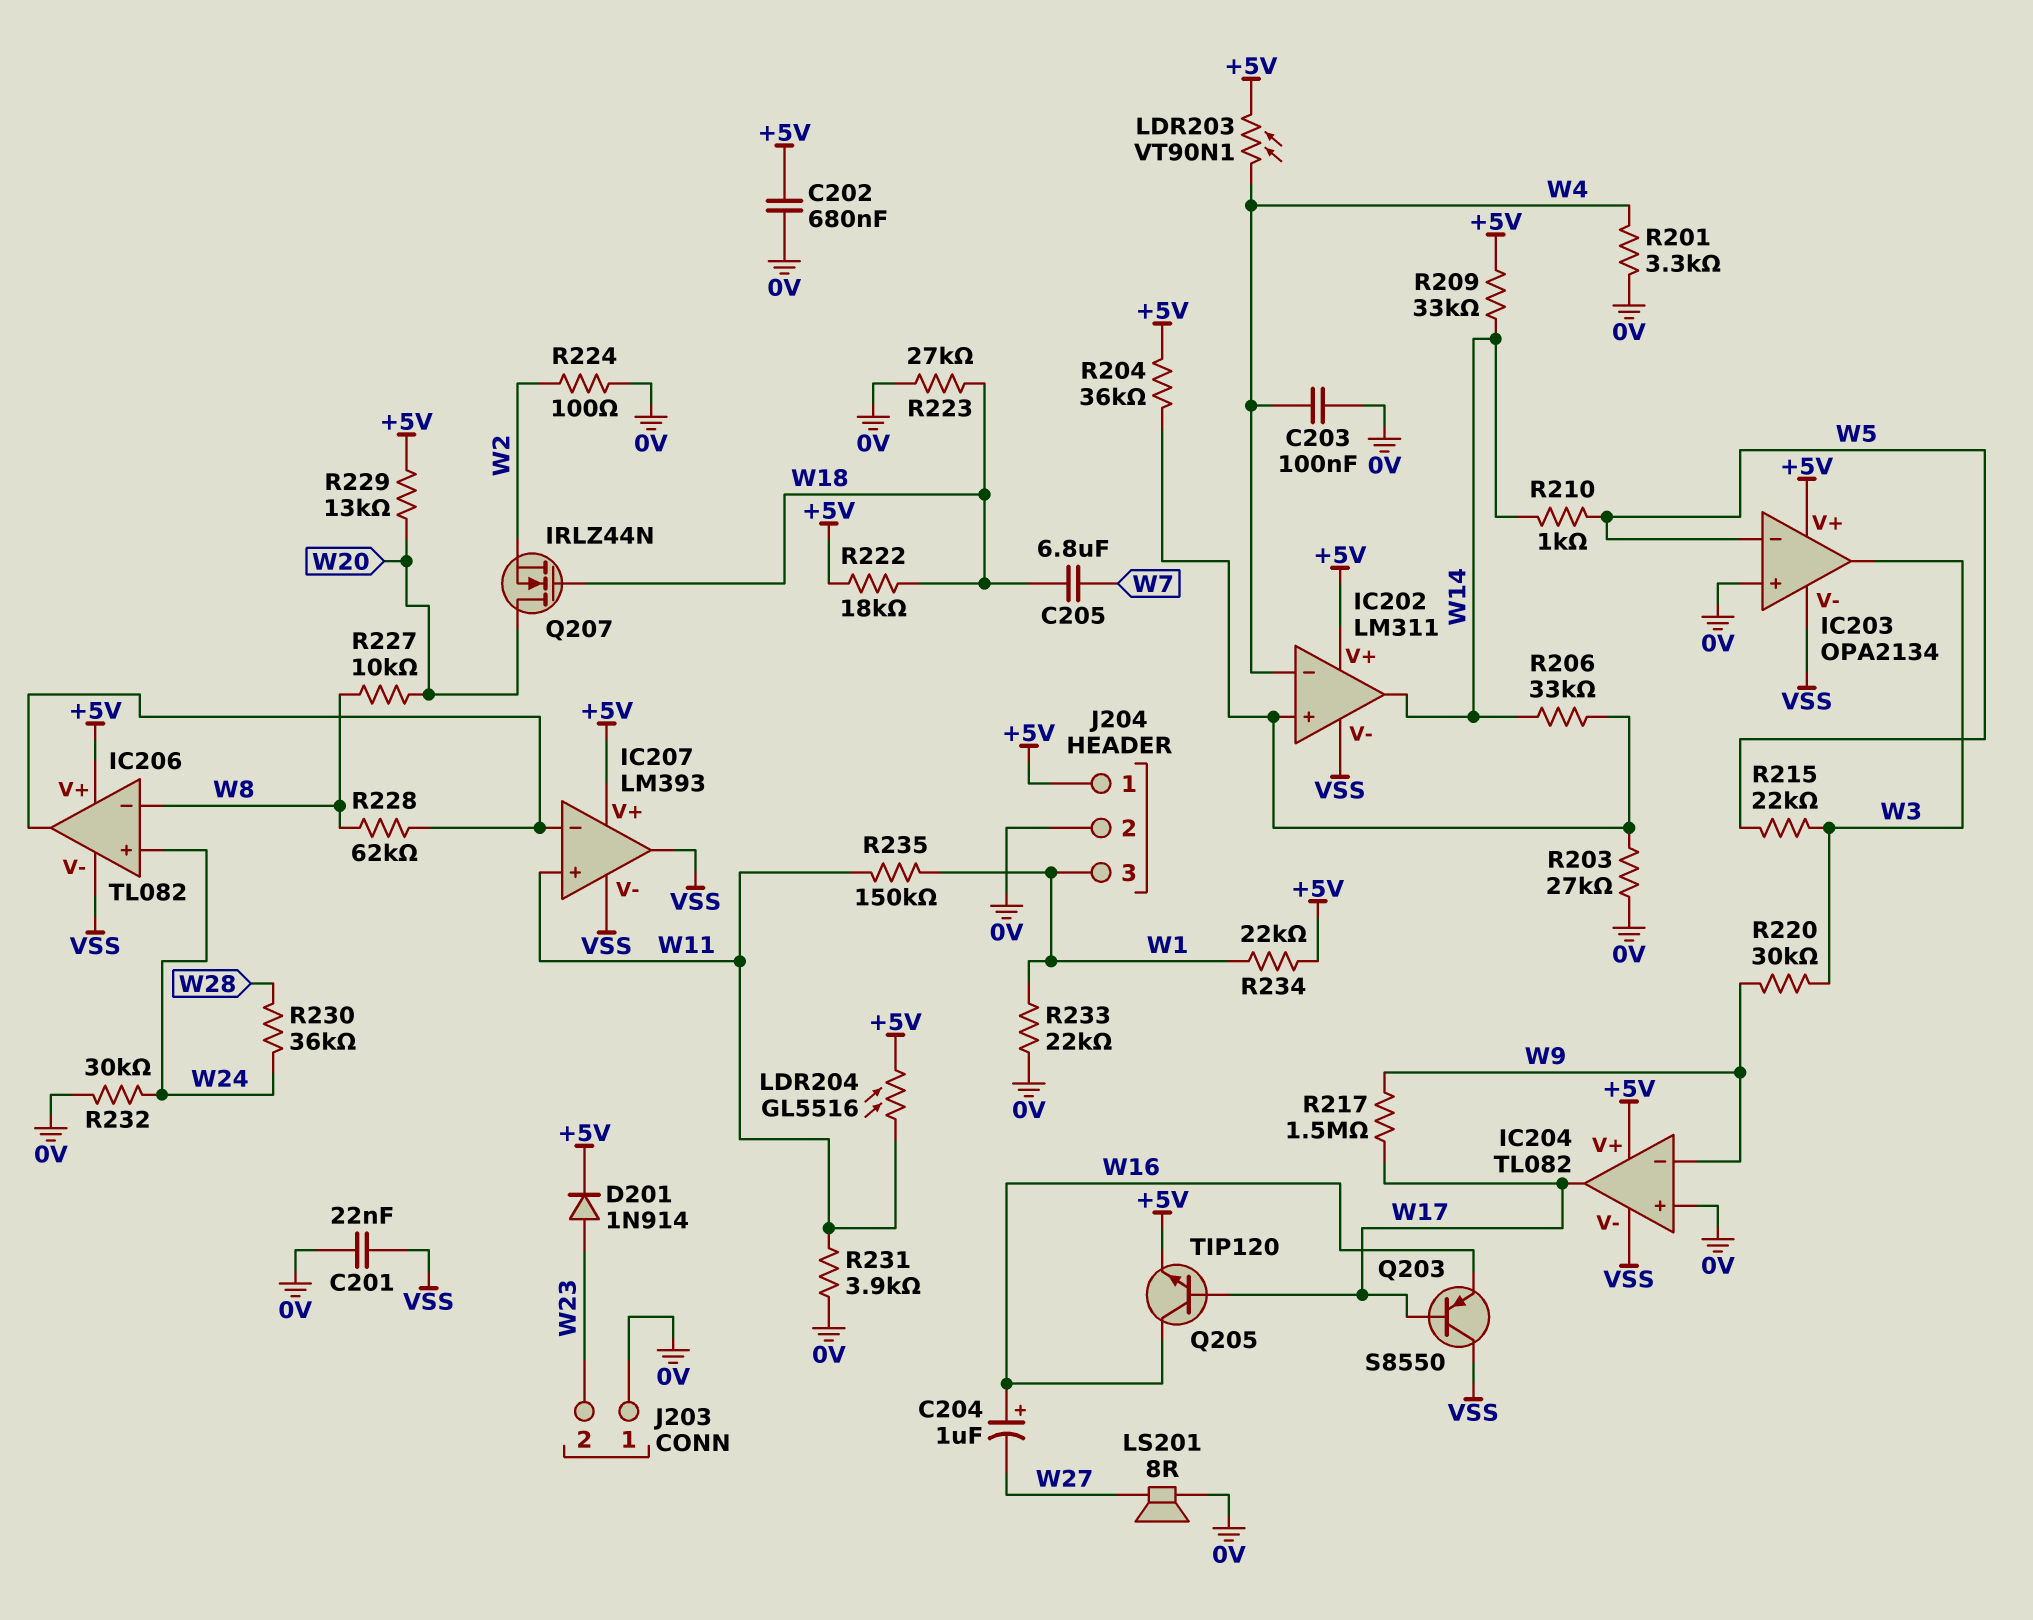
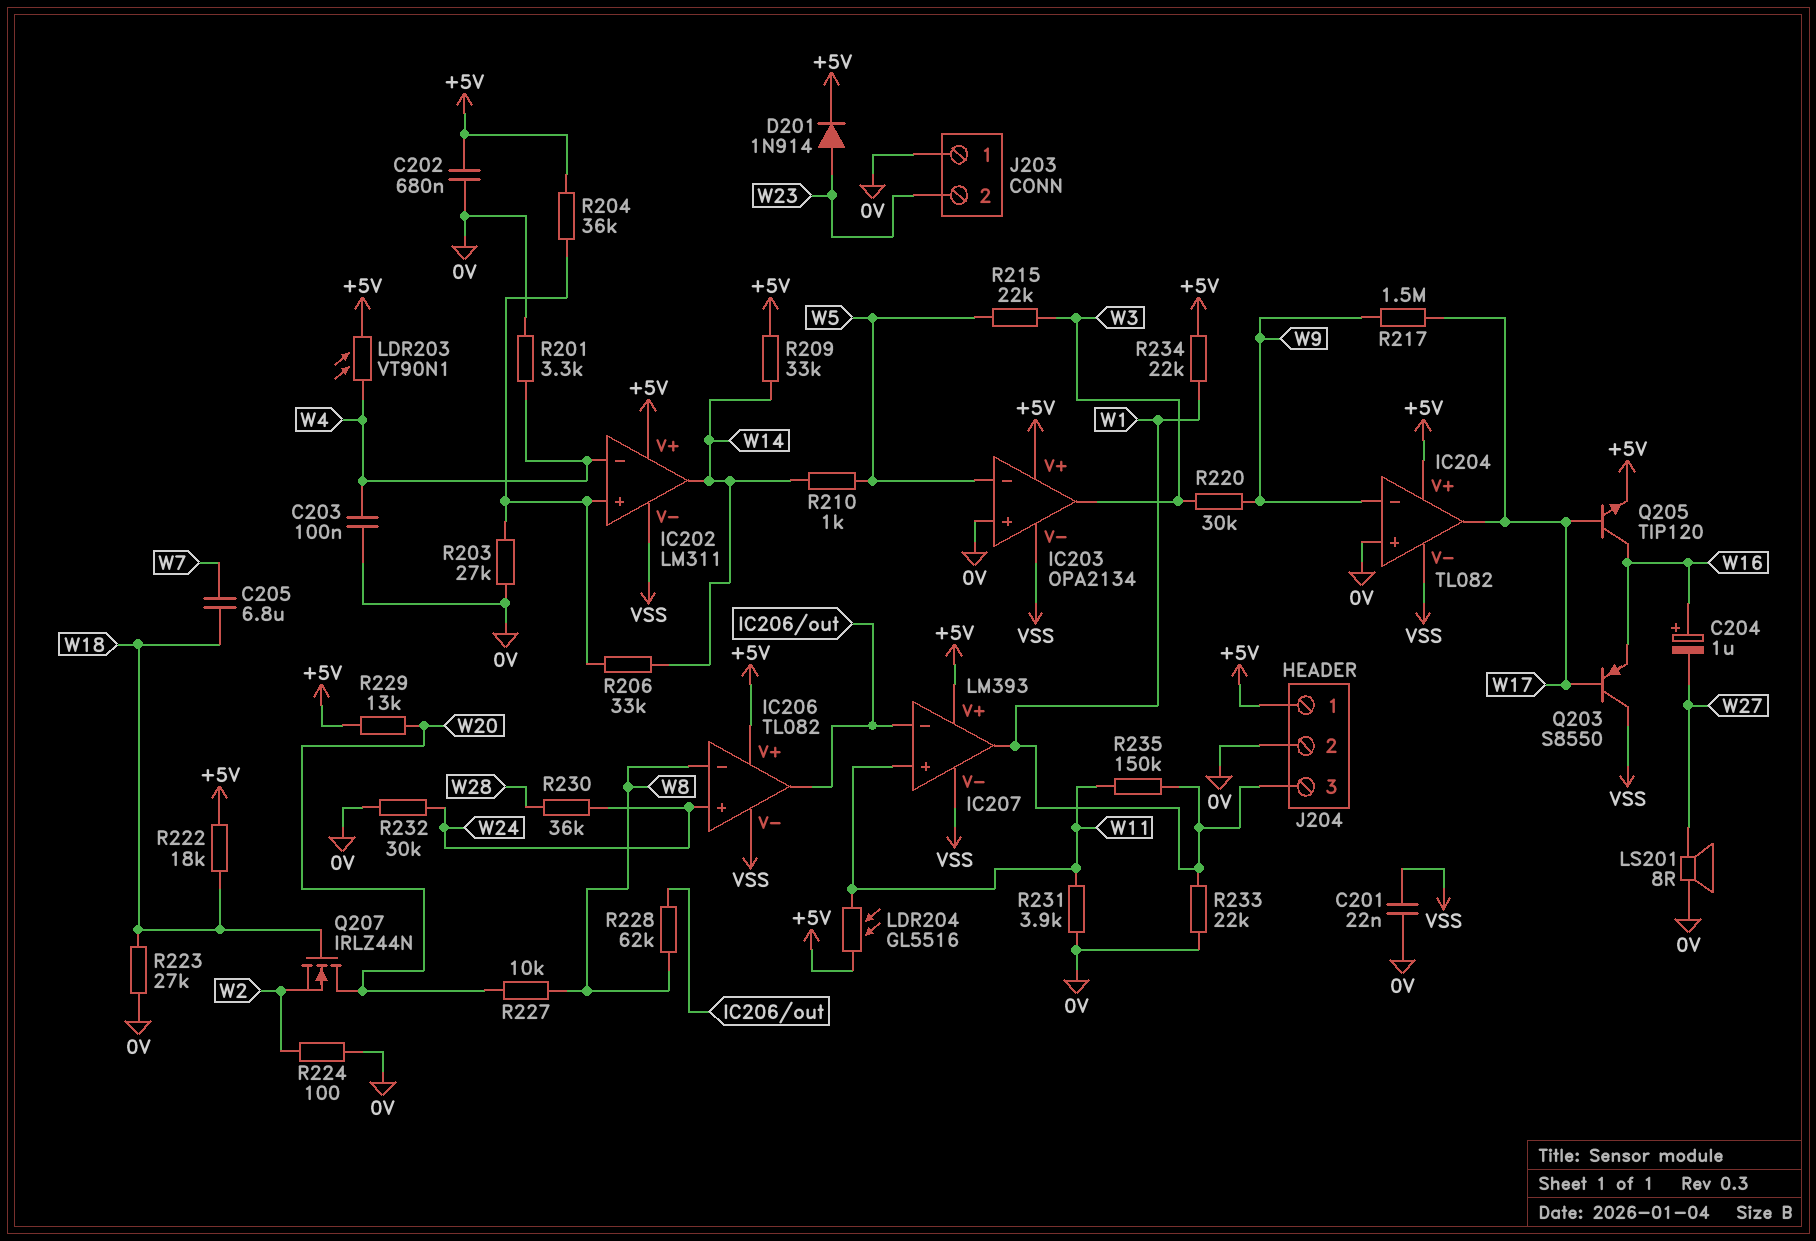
IC207 pin out: VSS -> W1

